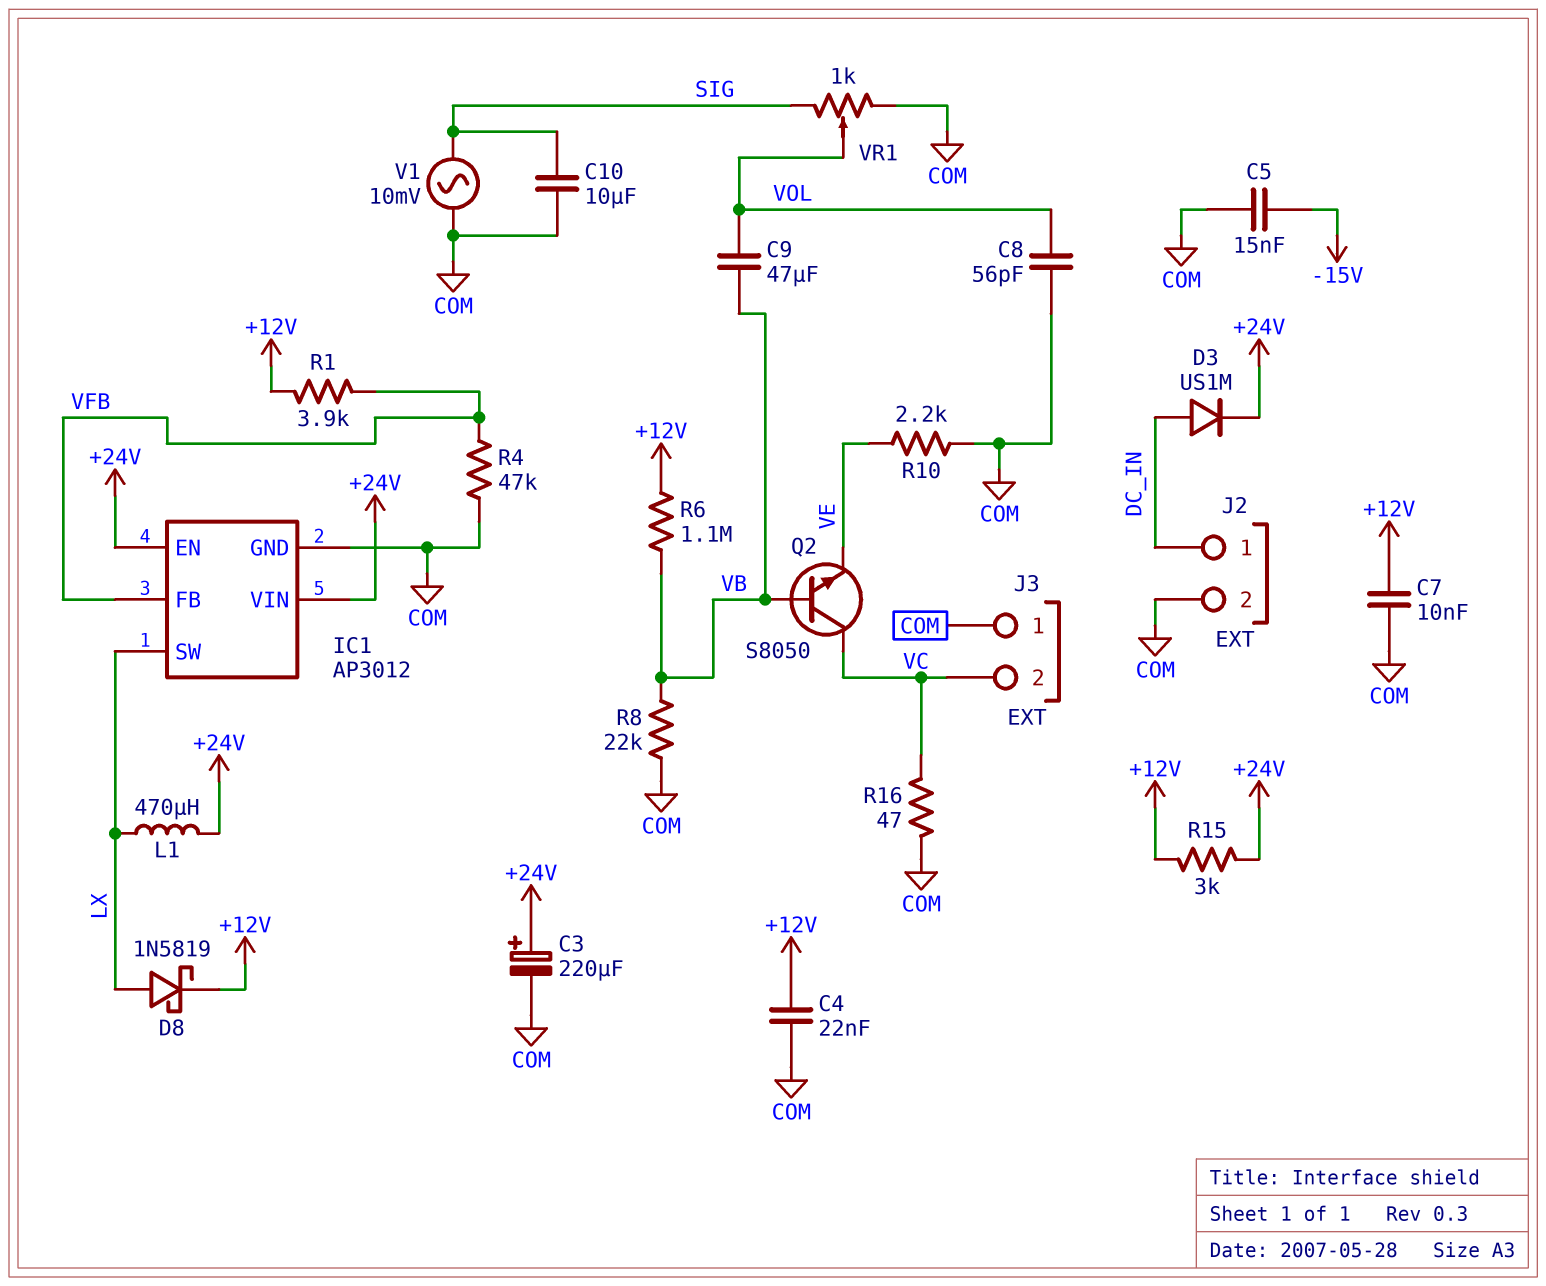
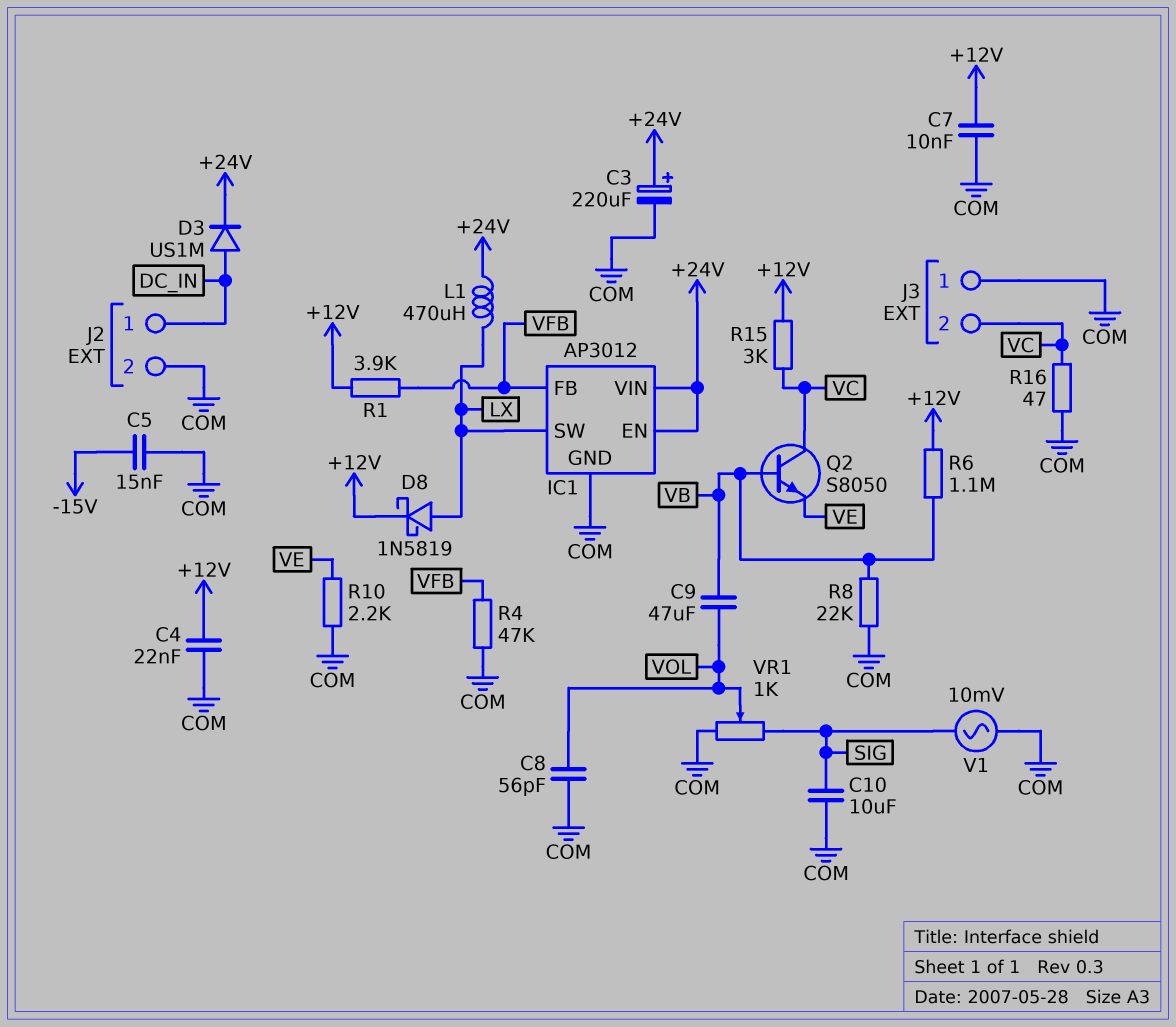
R15: 3k (+12V, +24V) -> 3k (+12V, VC)

